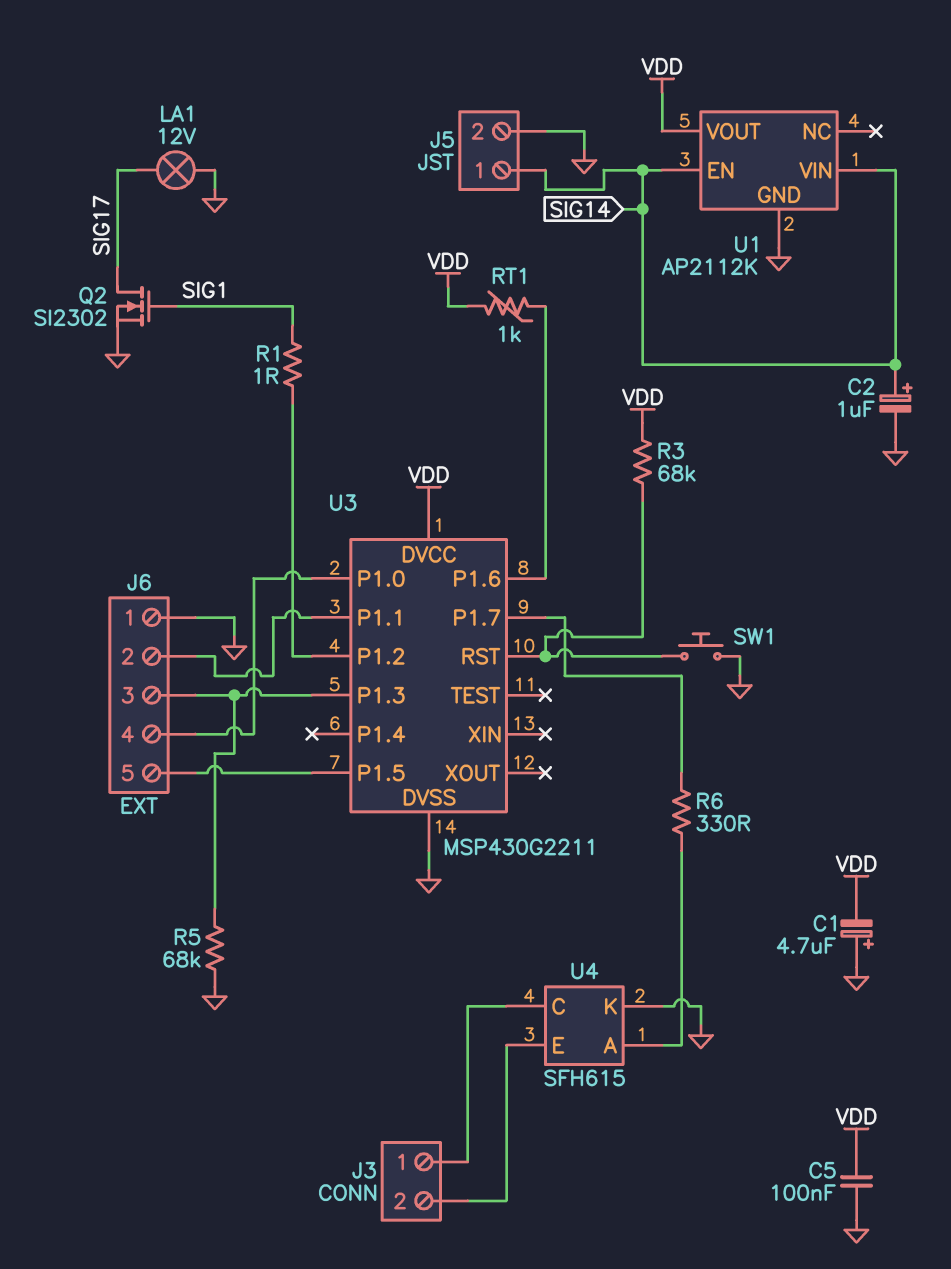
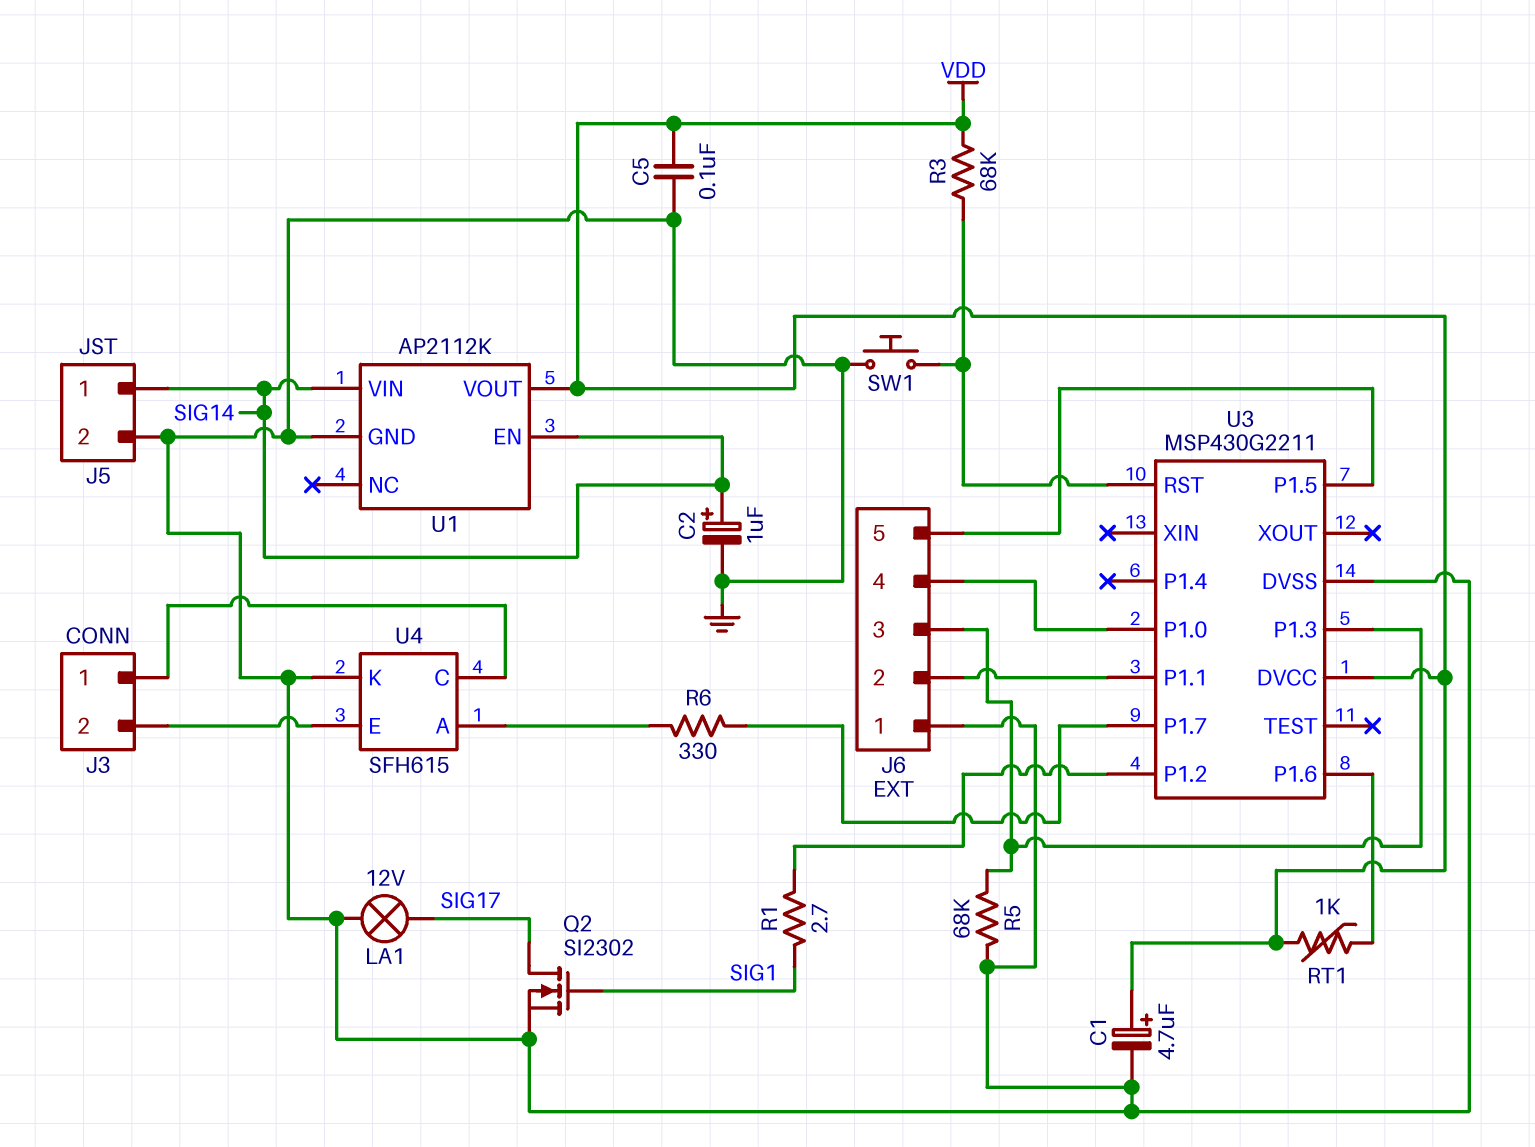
C1: 4.7uF (plus GND, minus VDD) -> 4.7uF (plus VDD, minus GND)
R1: 1 (SIG1, U3/P1.2) -> 2.7 (SIG1, U3/P1.2)

